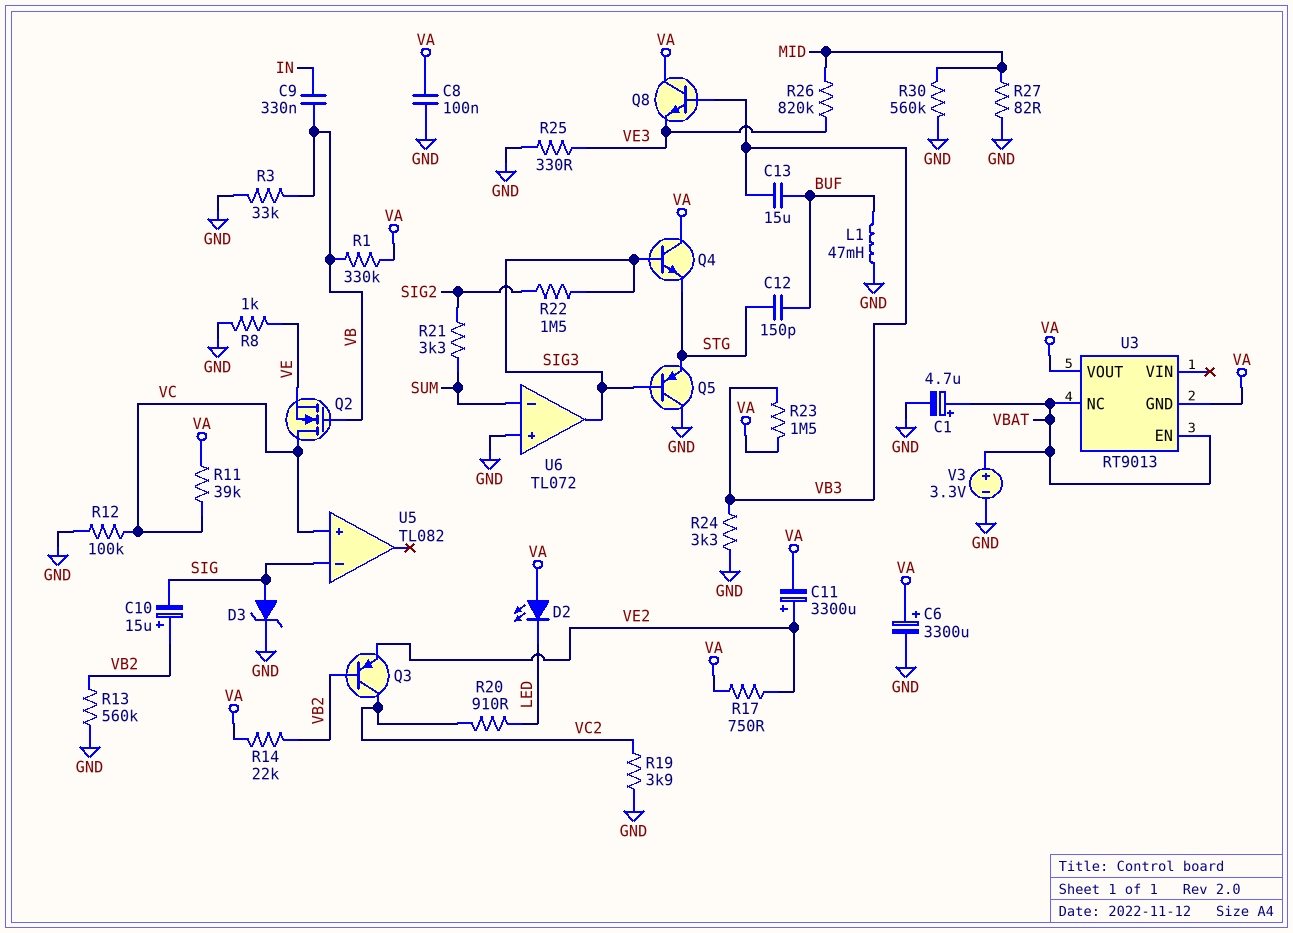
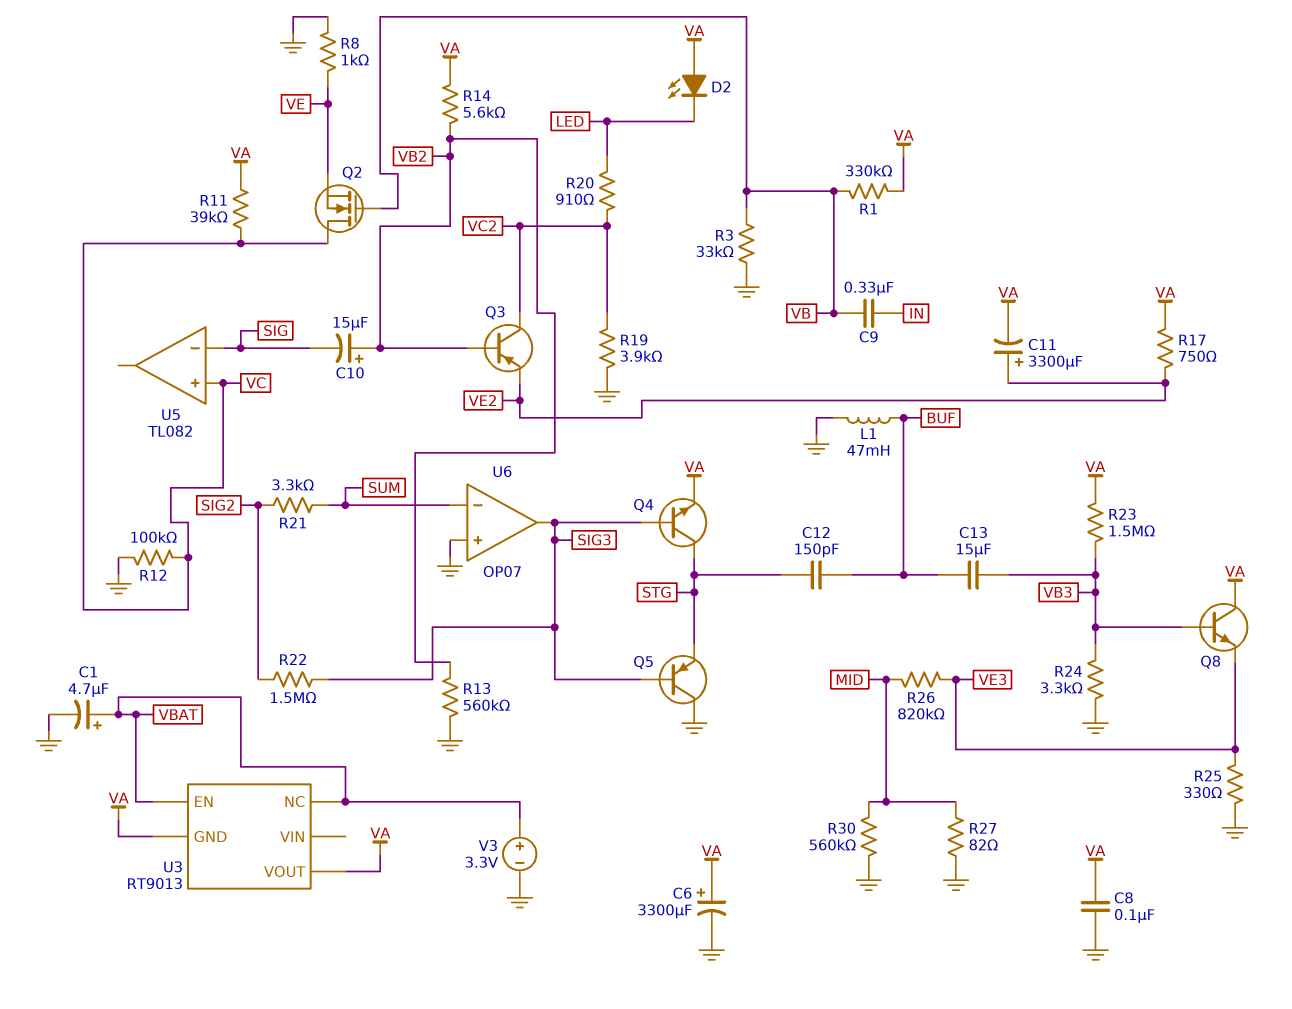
D3: zener (A SIG, K GND) -> none
Q4: NPN (B SIG3, C VA, E STG) -> NPN (B SIG3, C STG, E VA)
R14: 22k (VA, VB2) -> 5.6k (VA, VB2)
U6: TL072 -> OP07

